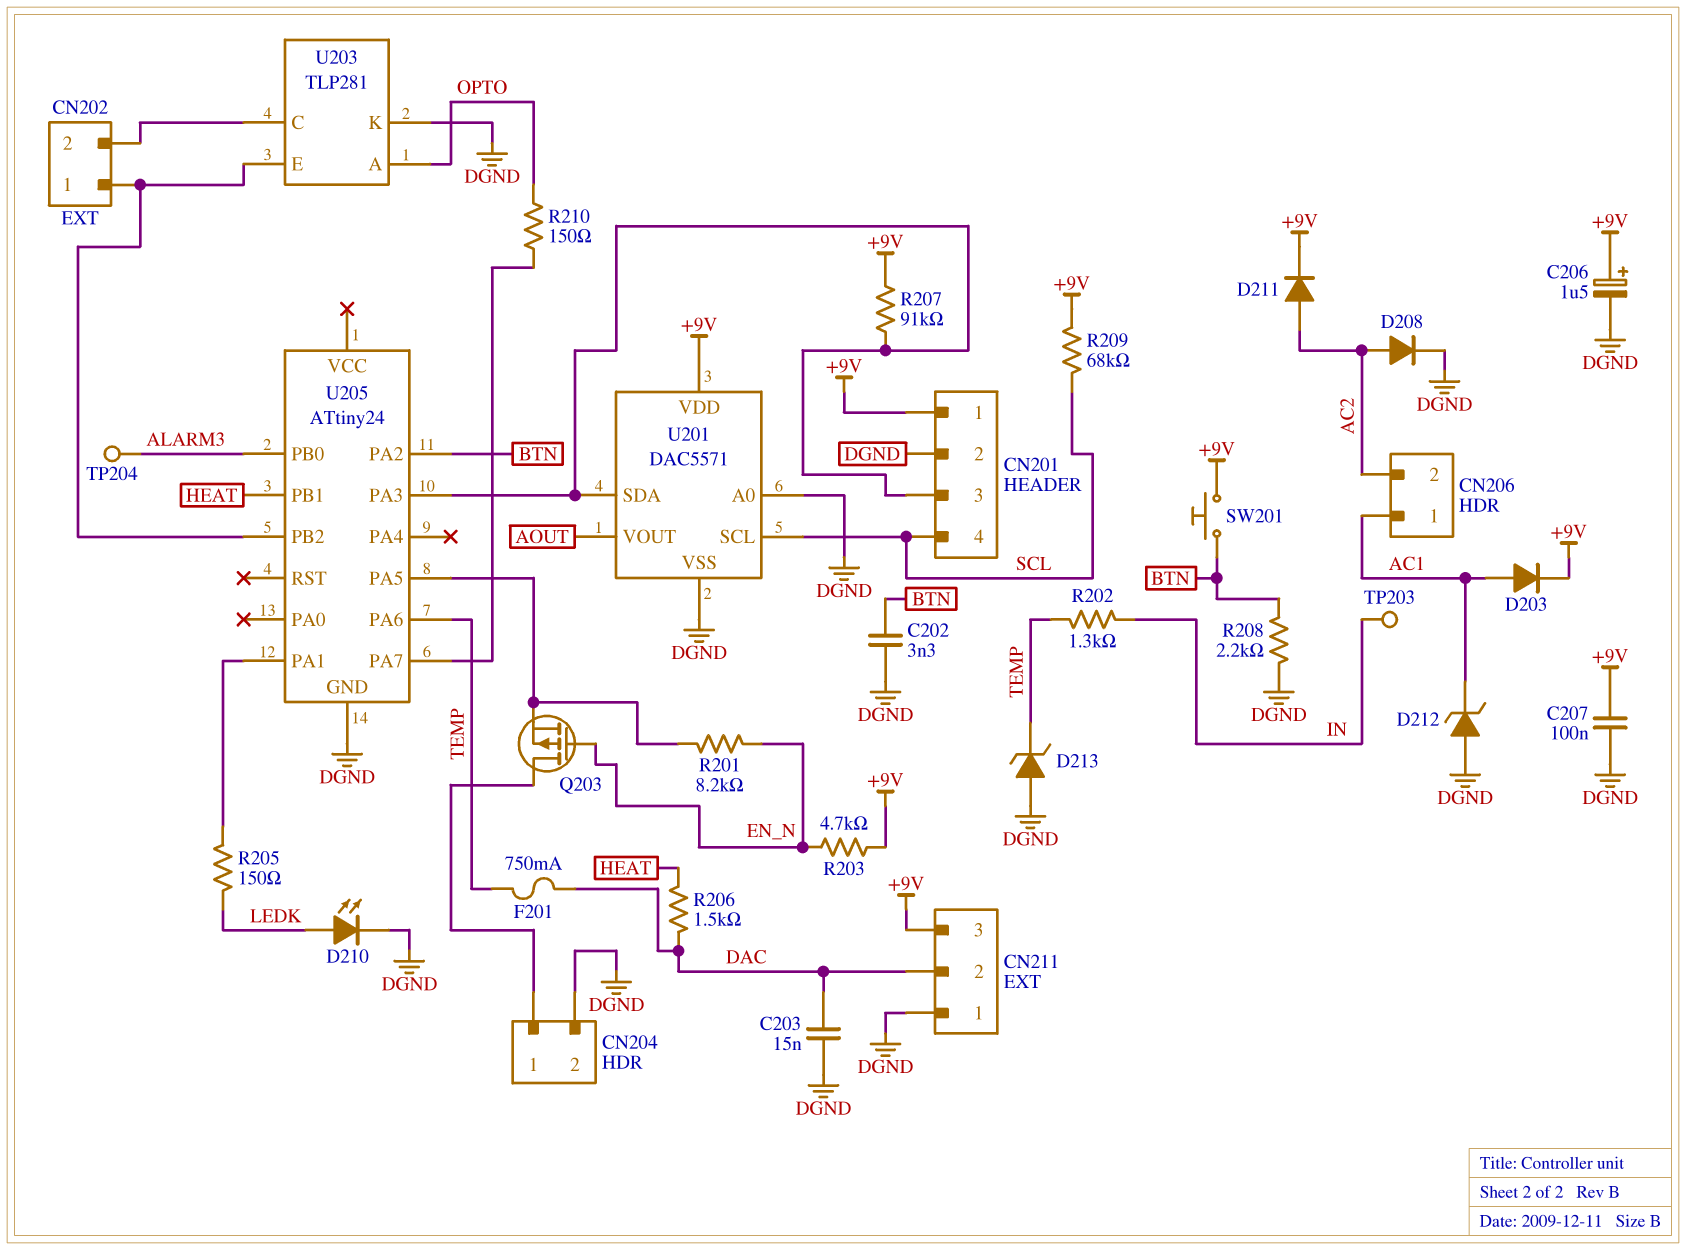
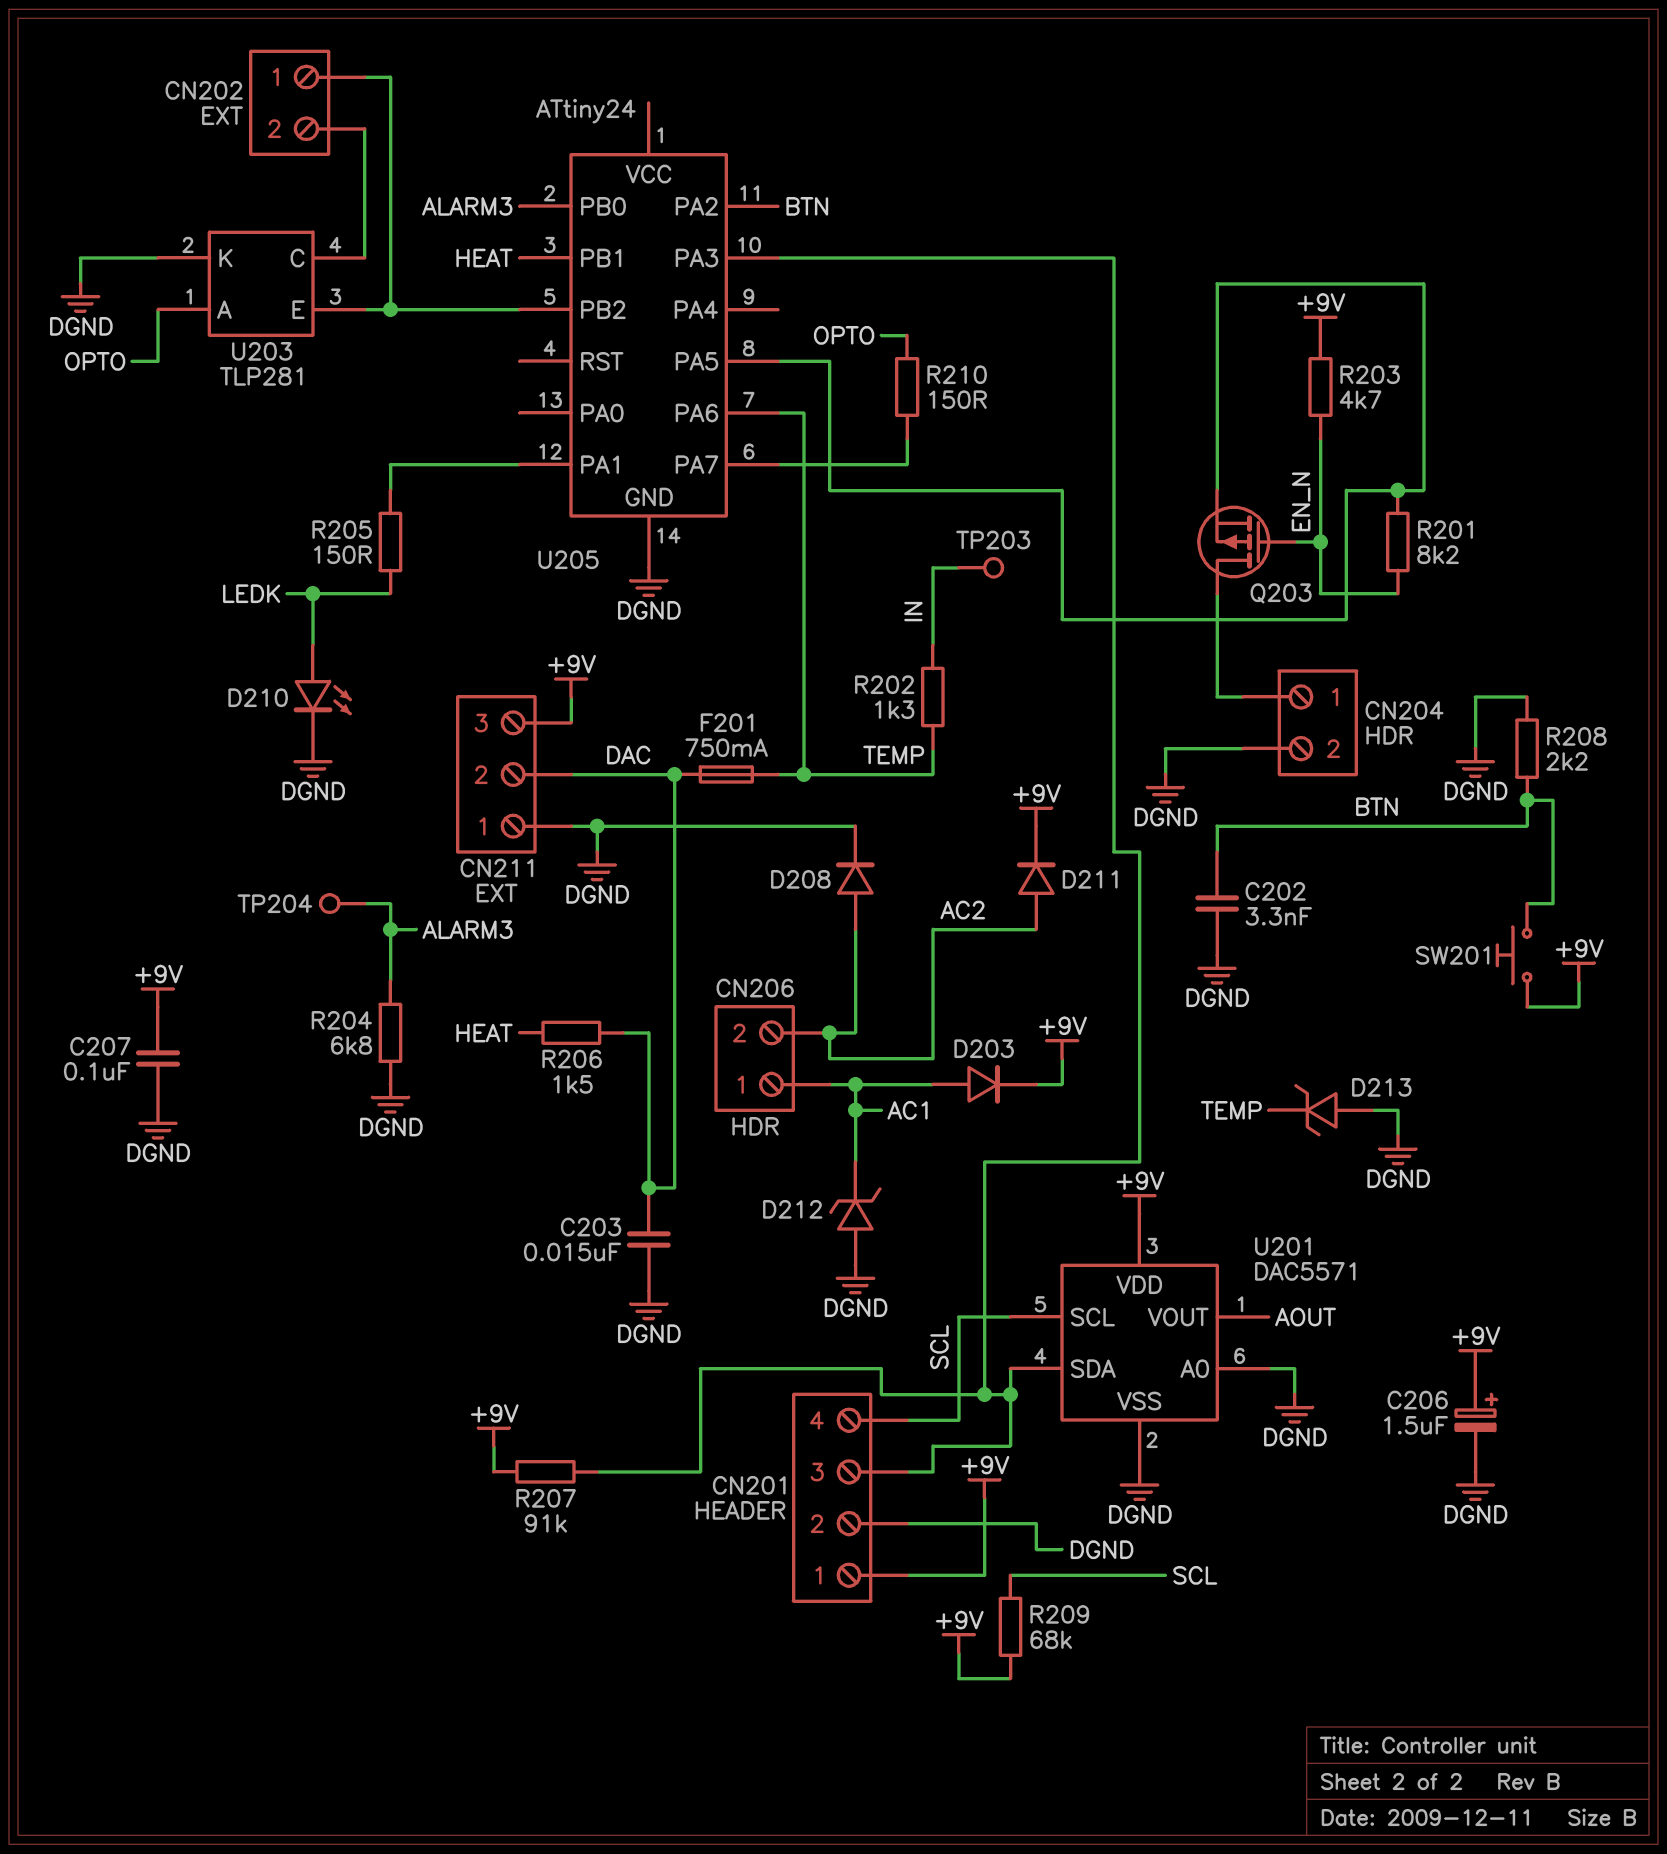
R204: none -> 6.8k (ALARM3, DGND)

